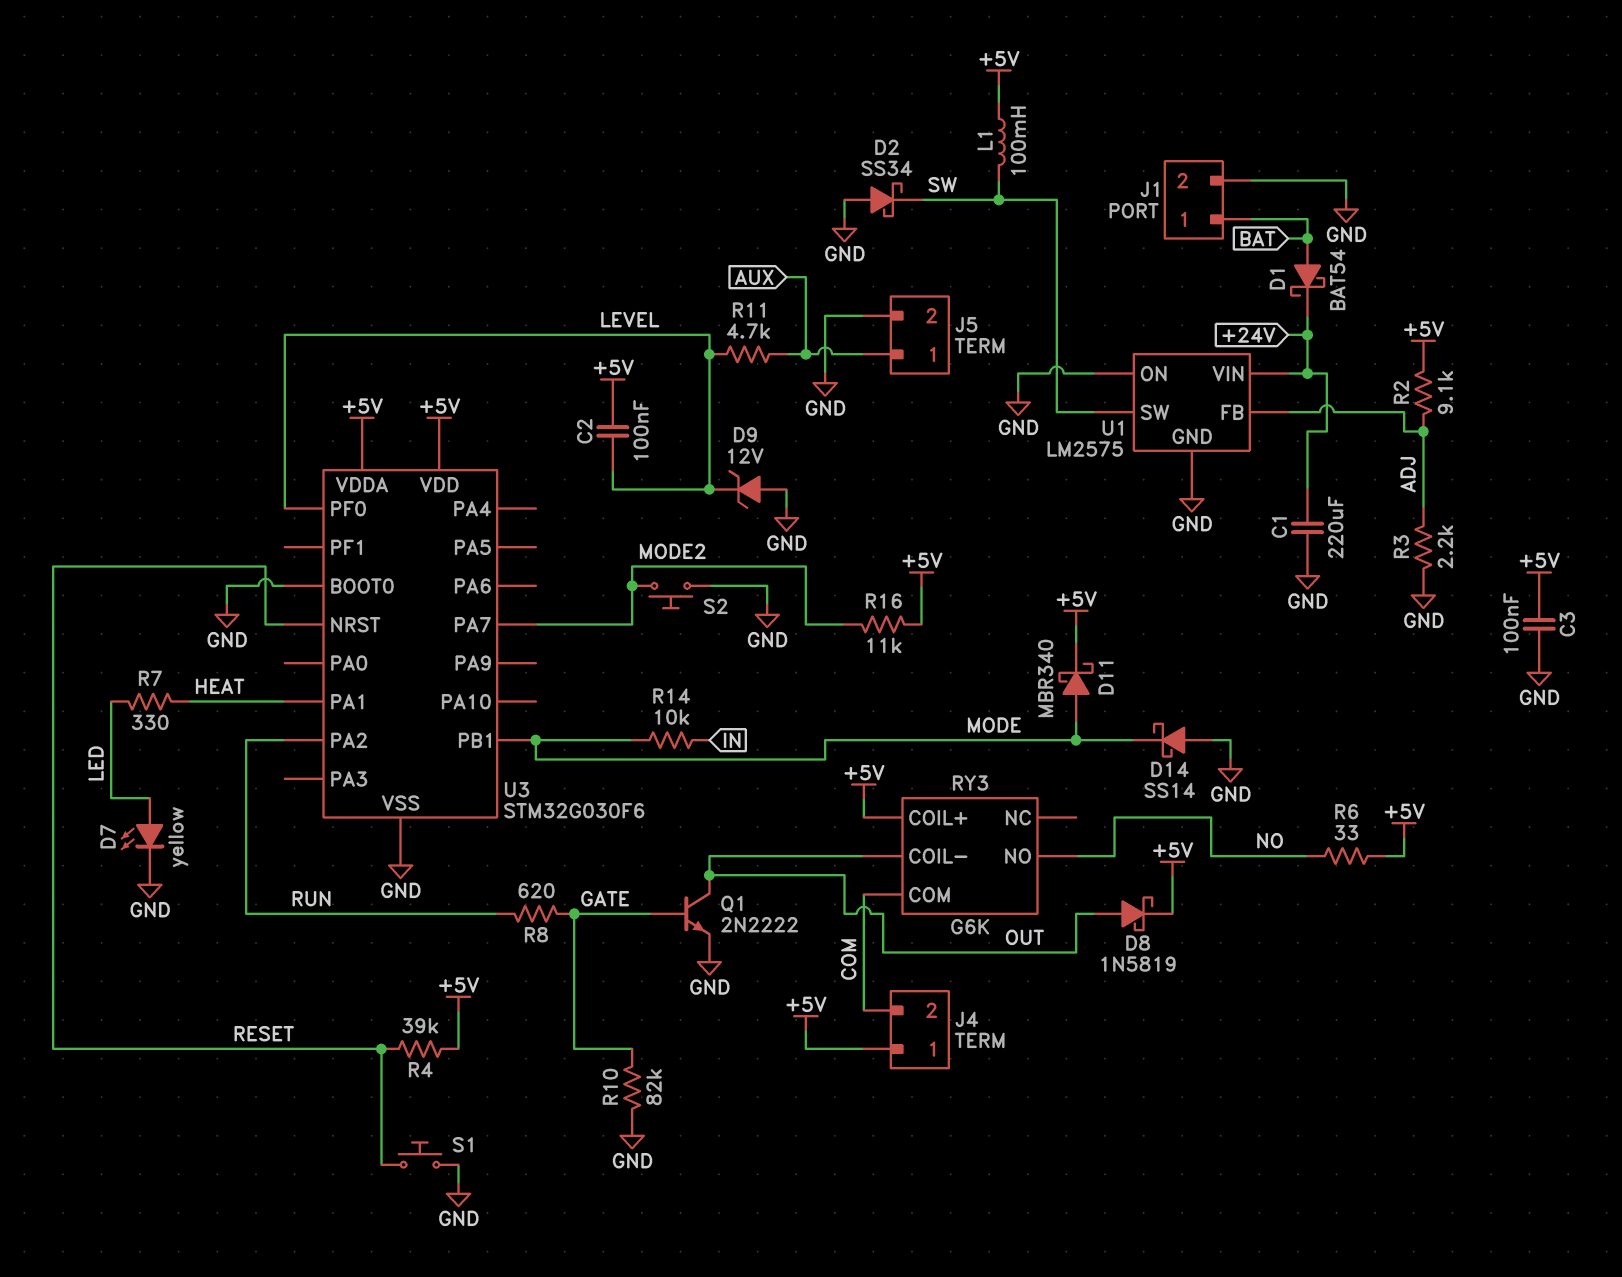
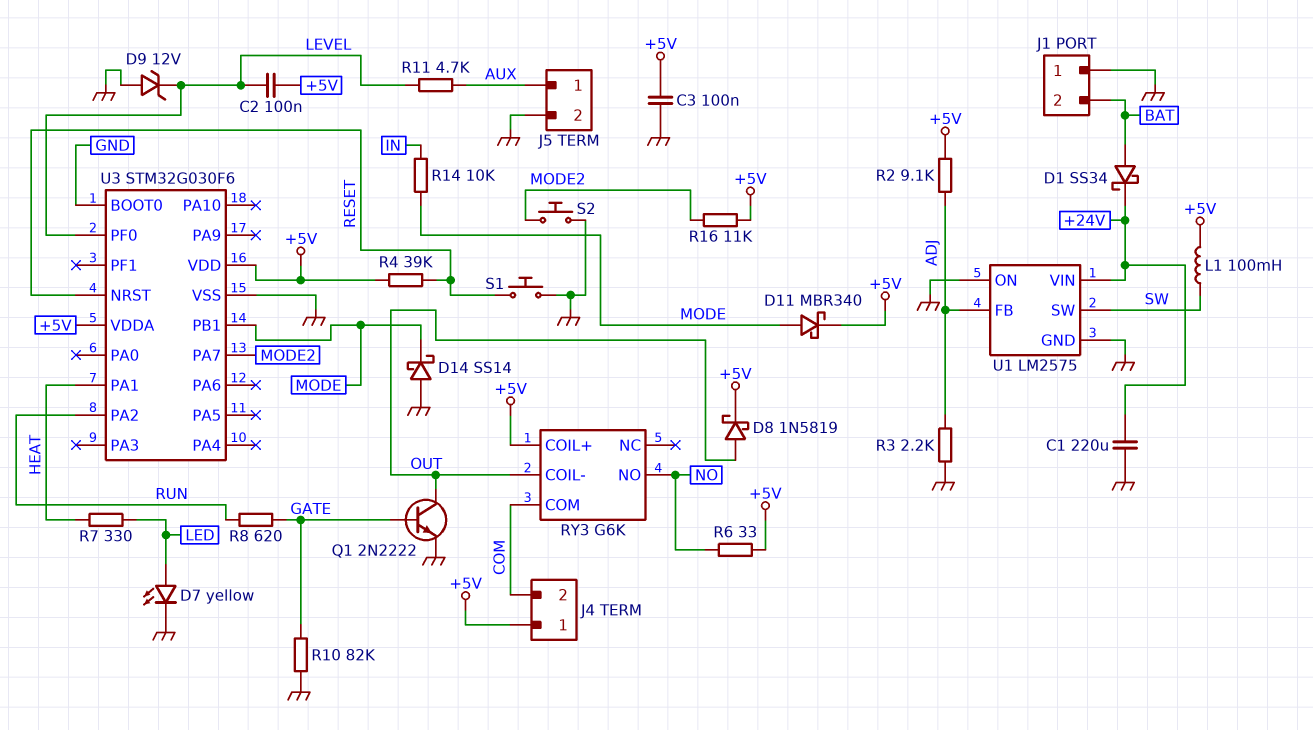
D1: schottky BAT54 (A BAT, K +24V) -> schottky SS34 (A BAT, K +24V)
D2: schottky SS34 (A GND, K SW) -> none
J1 pin 1: BAT -> GND
J1 pin 2: GND -> BAT

